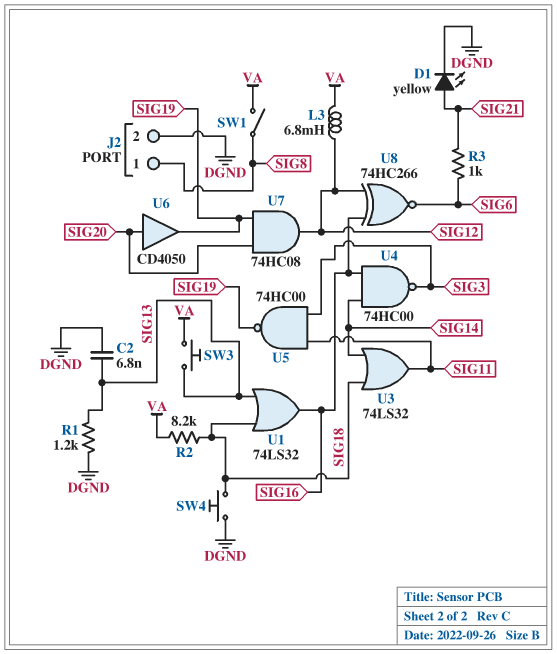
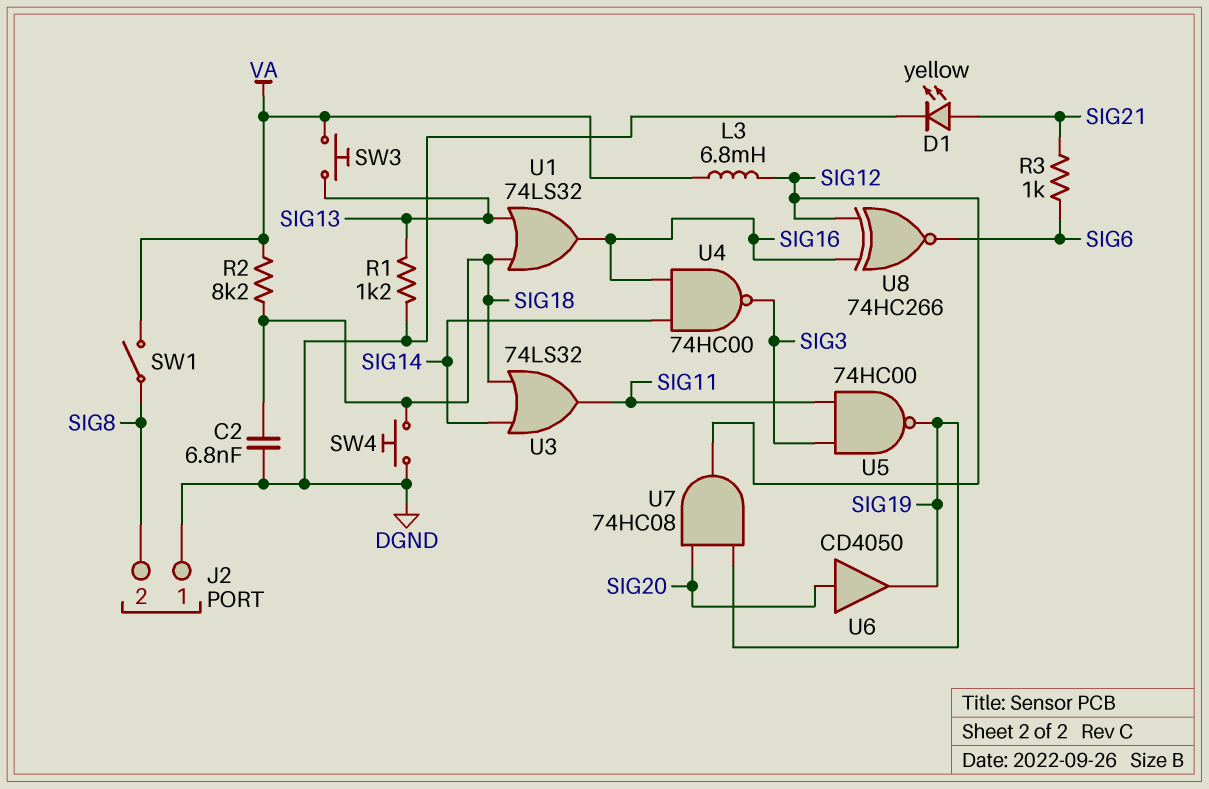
C2: 6.8nF (DGND, SIG13) -> 6.8nF (DGND, SIG18)
J2 pin 1: SIG8 -> DGND
J2 pin 2: DGND -> SIG8

